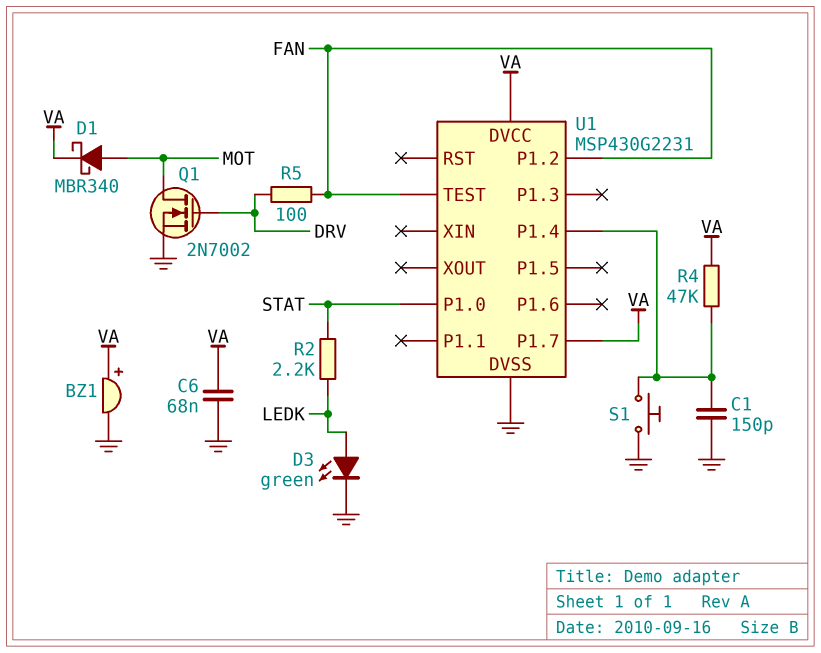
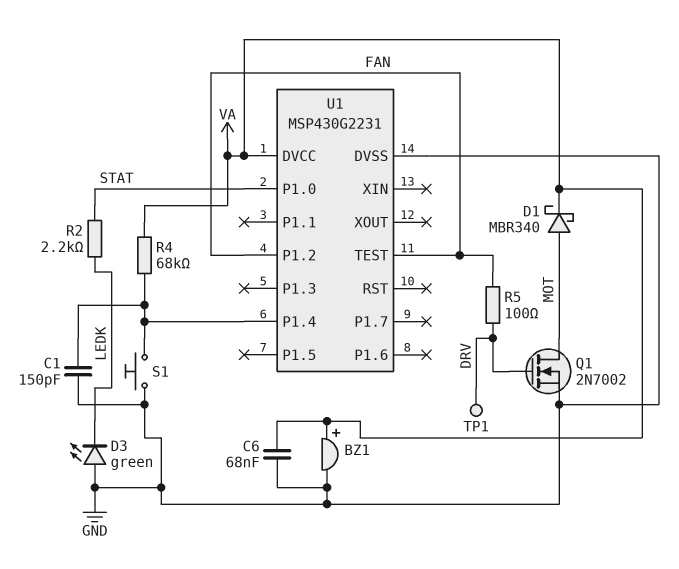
D3: LED green (A LEDK, K GND) -> LED green (A GND, K LEDK)
R4: 47k (U1/P1.4, VA) -> 68k (U1/P1.4, VA)
TP1: none -> test point (DRV)
U1 pin P1.7: VA -> none

